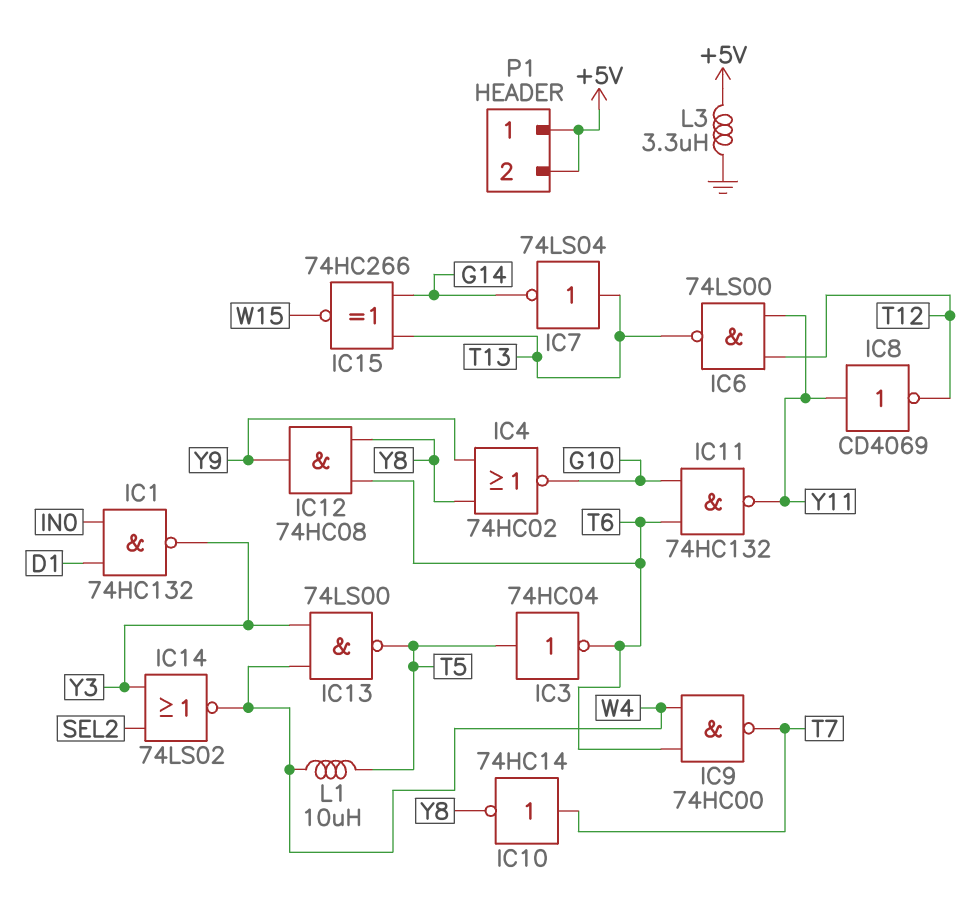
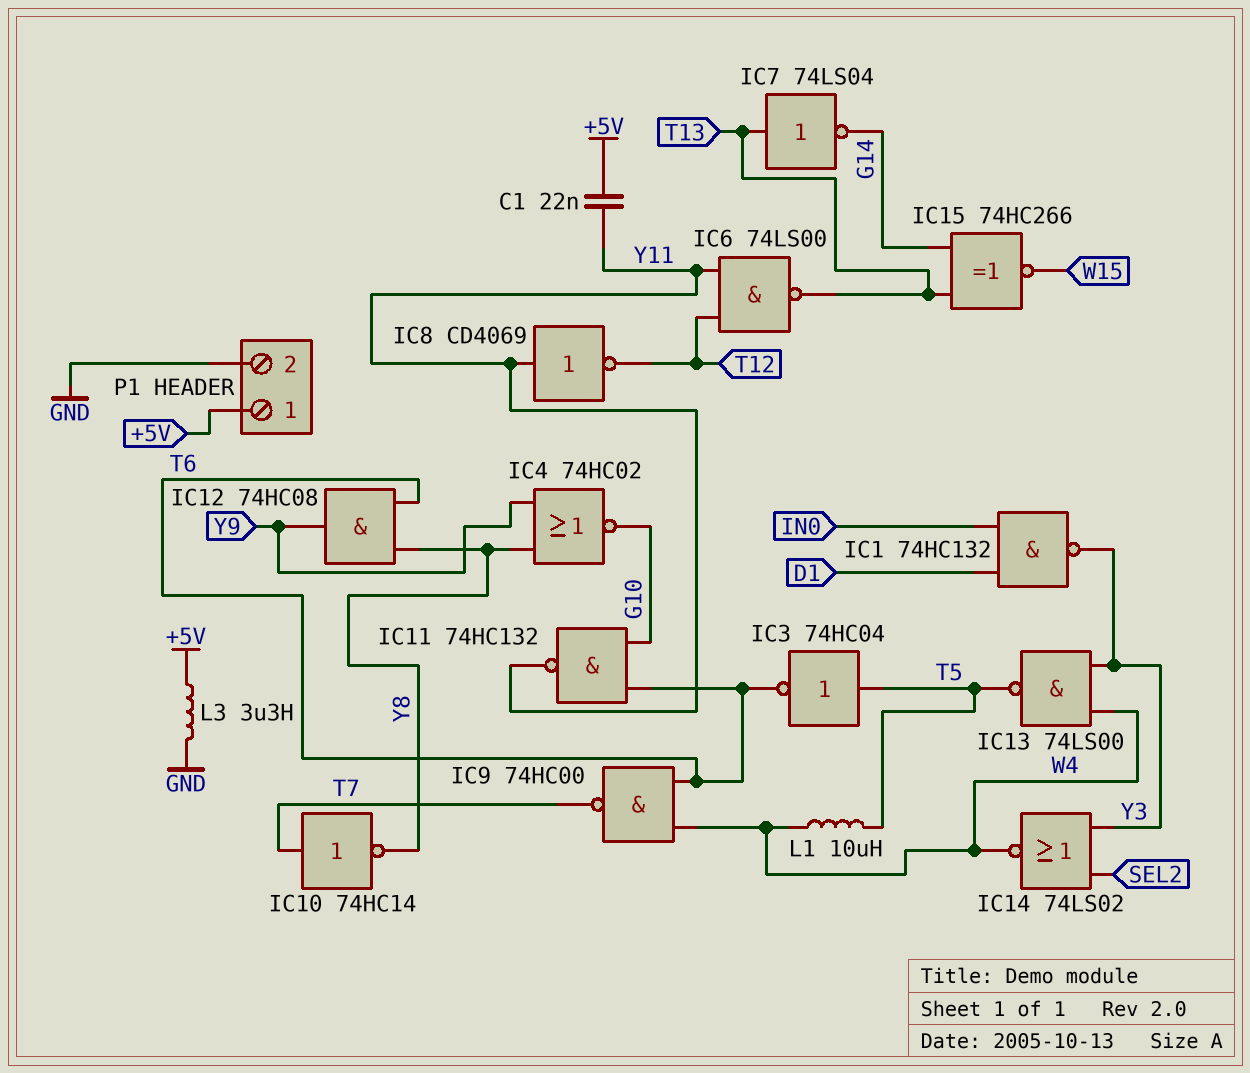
C1: none -> 22nF (+5V, Y11)
P1 pin 2: +5V -> GND

